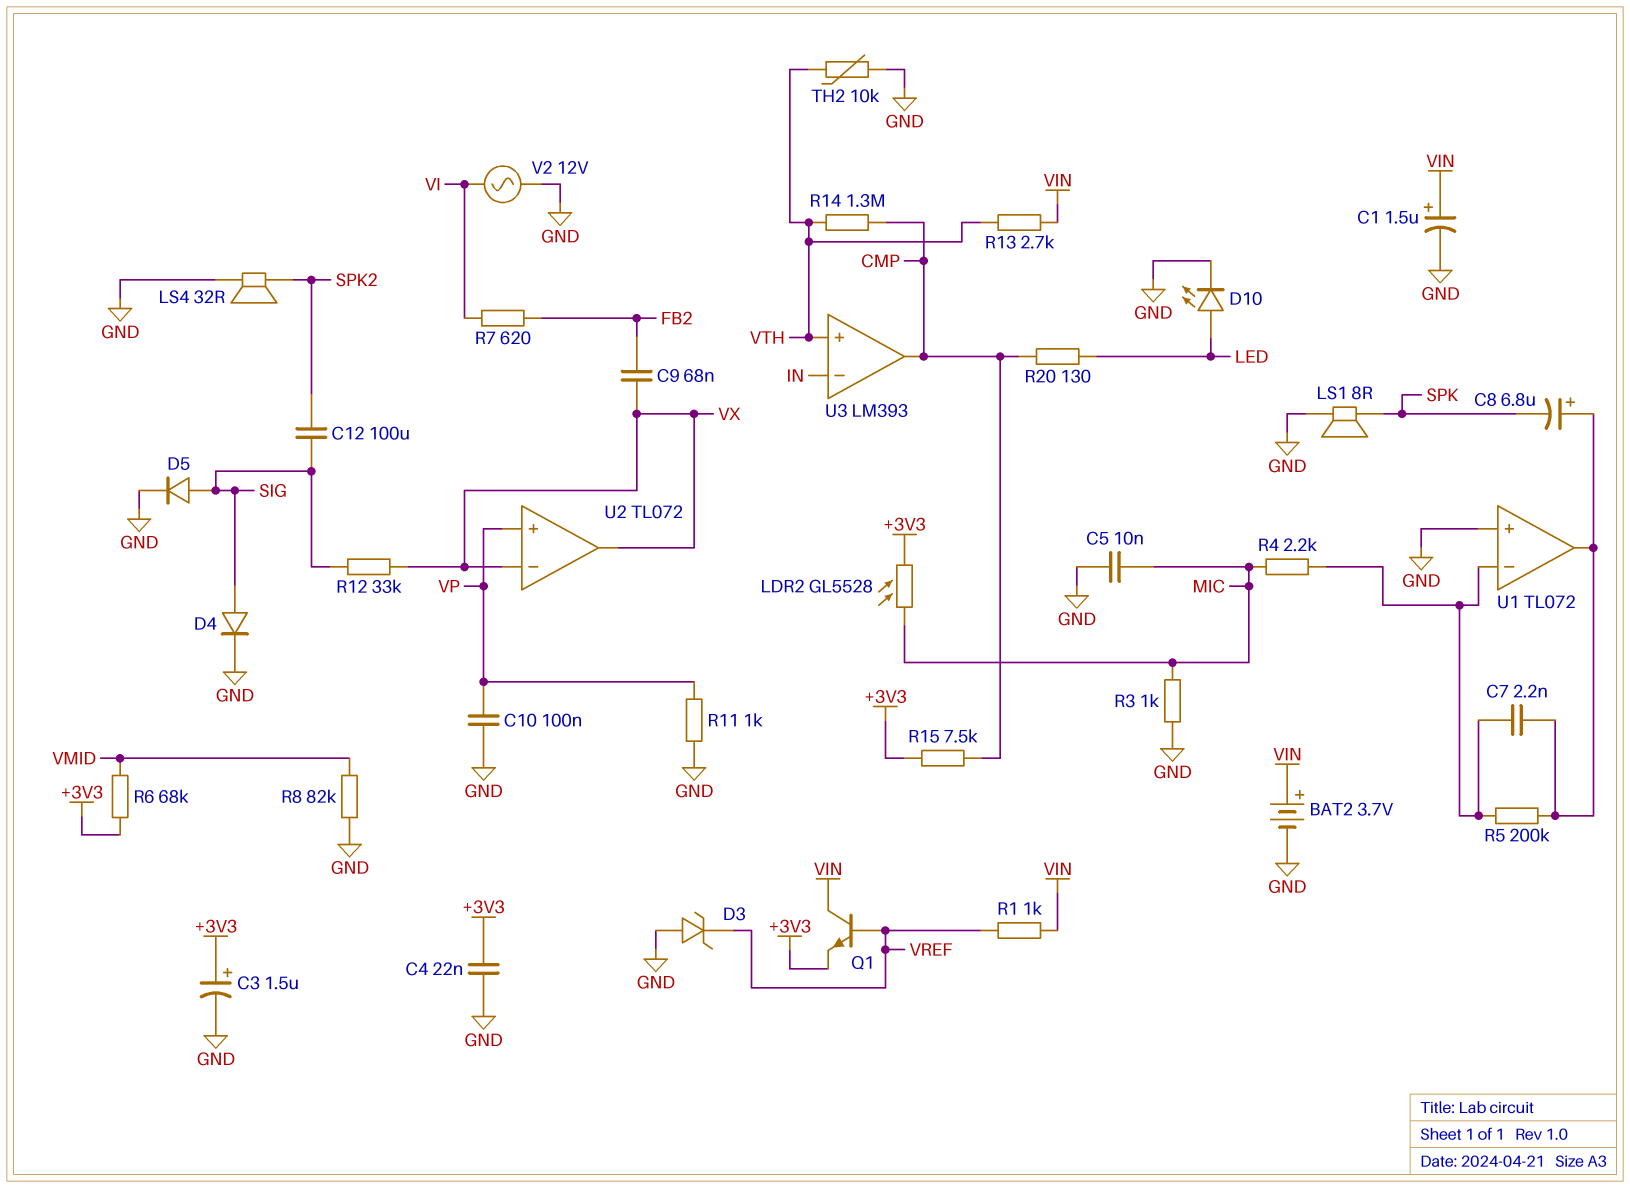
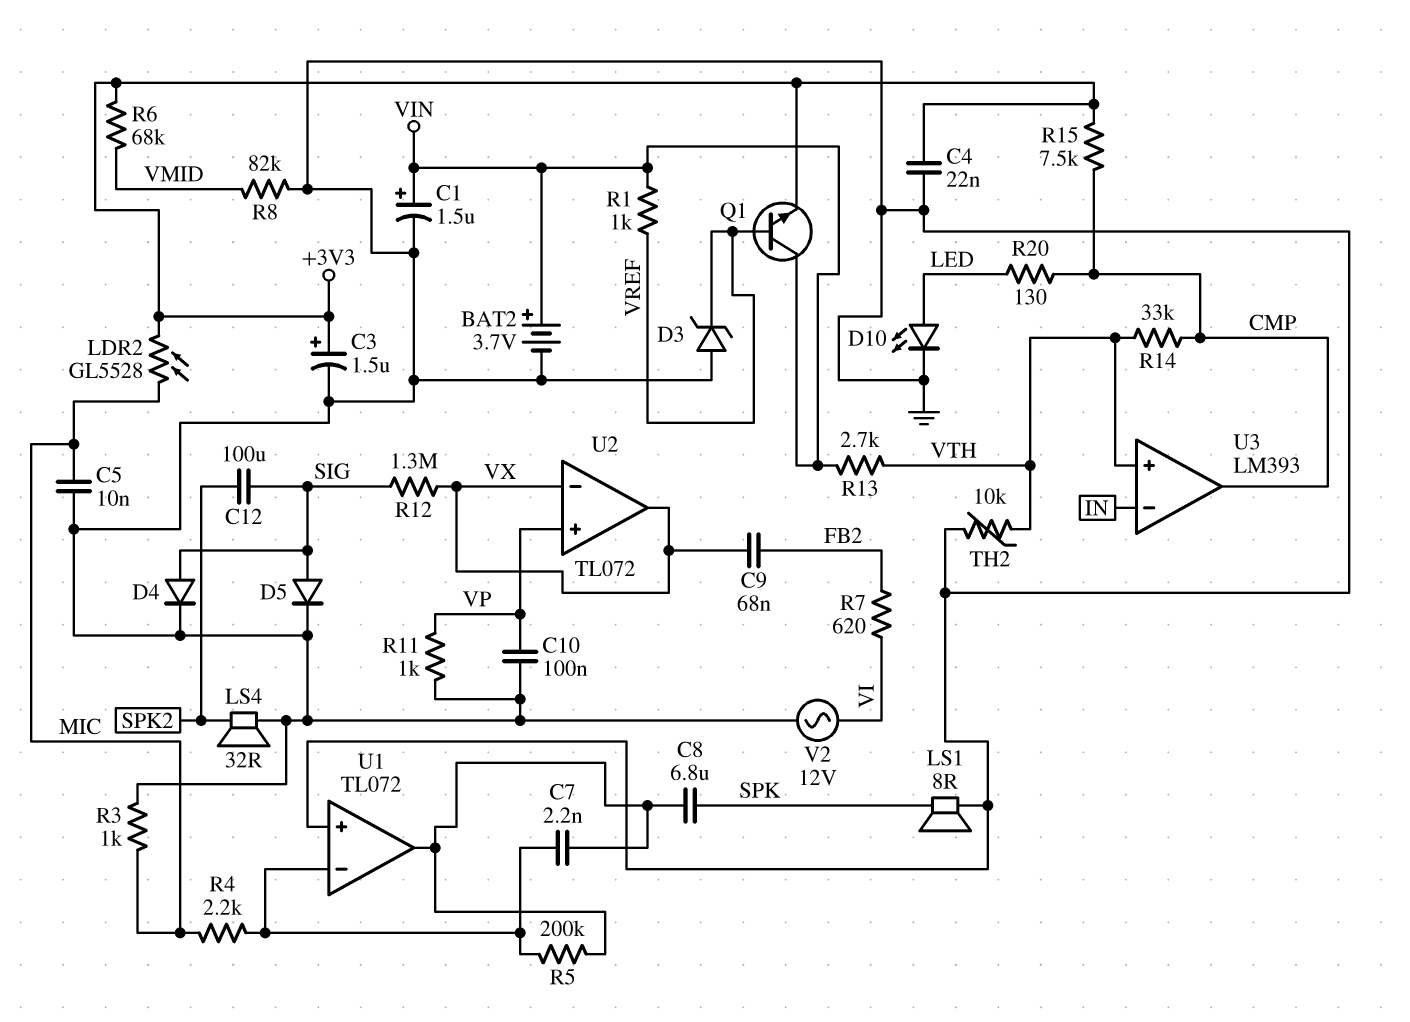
C8: 6.8uF (plus U1/out, minus SPK) -> 6.8uF (SPK, U1/out)
R12: 33k (SIG, VX) -> 1.3M (SIG, VX)
R14: 1.3M (CMP, VTH) -> 33k (CMP, VTH)

